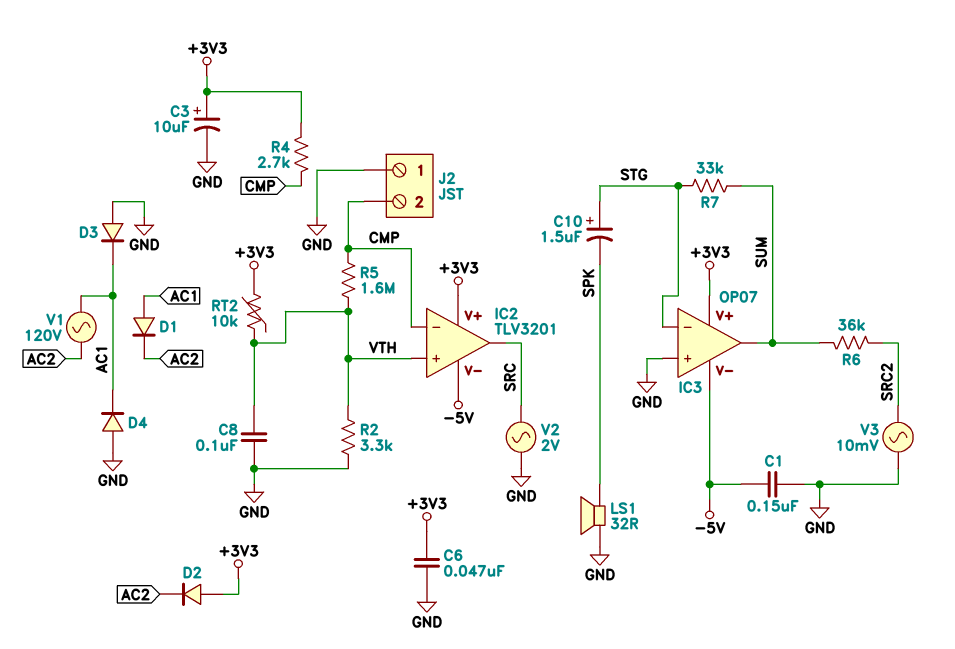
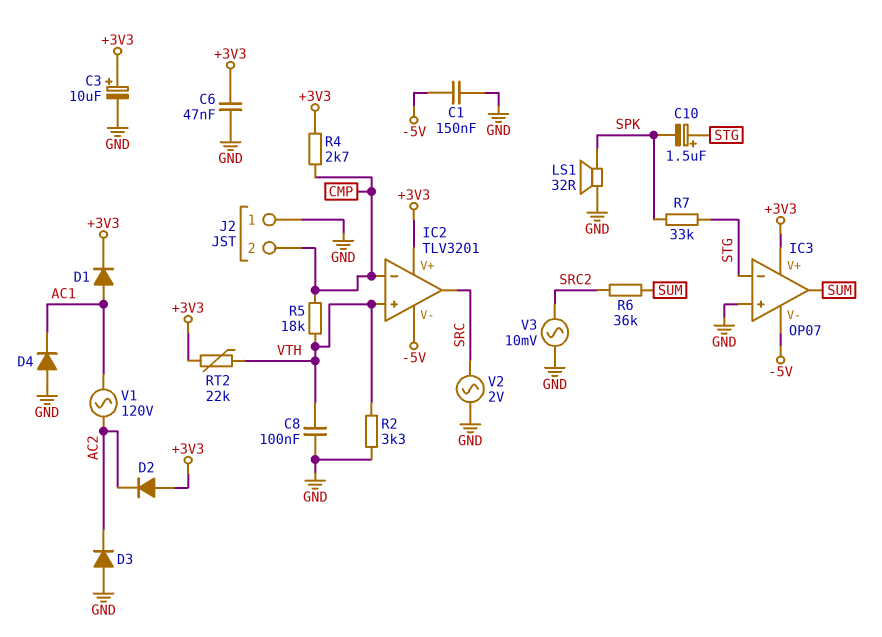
D1: diode (A AC1, K AC2) -> diode (A AC1, K +3V3)
D3: diode (A GND, K AC1) -> diode (A GND, K AC2)
R5: 1.6M (CMP, VTH) -> 18k (CMP, VTH)
R7: 33k (STG, SUM) -> 33k (SPK, STG)
RT2: 10k (+3V3, VTH) -> 22k (+3V3, VTH)

